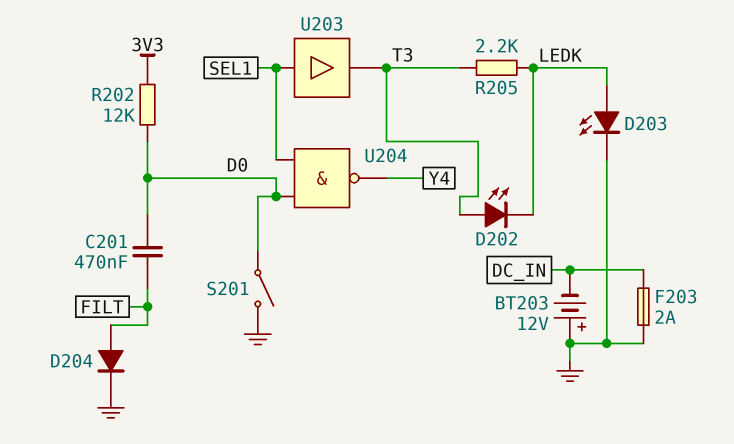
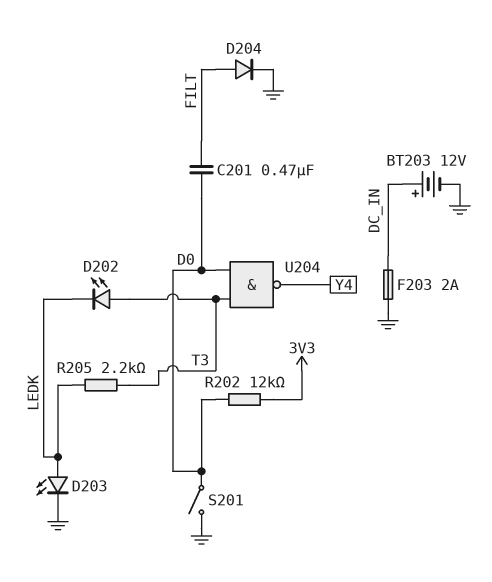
BT203: 12V (plus GND, minus DC_IN) -> 12V (plus DC_IN, minus GND)
U203: buffer (in SEL1, out T3) -> none
U204: NAND (in D0, in SEL1, out Y4) -> NAND (in D0, in T3, out Y4)

